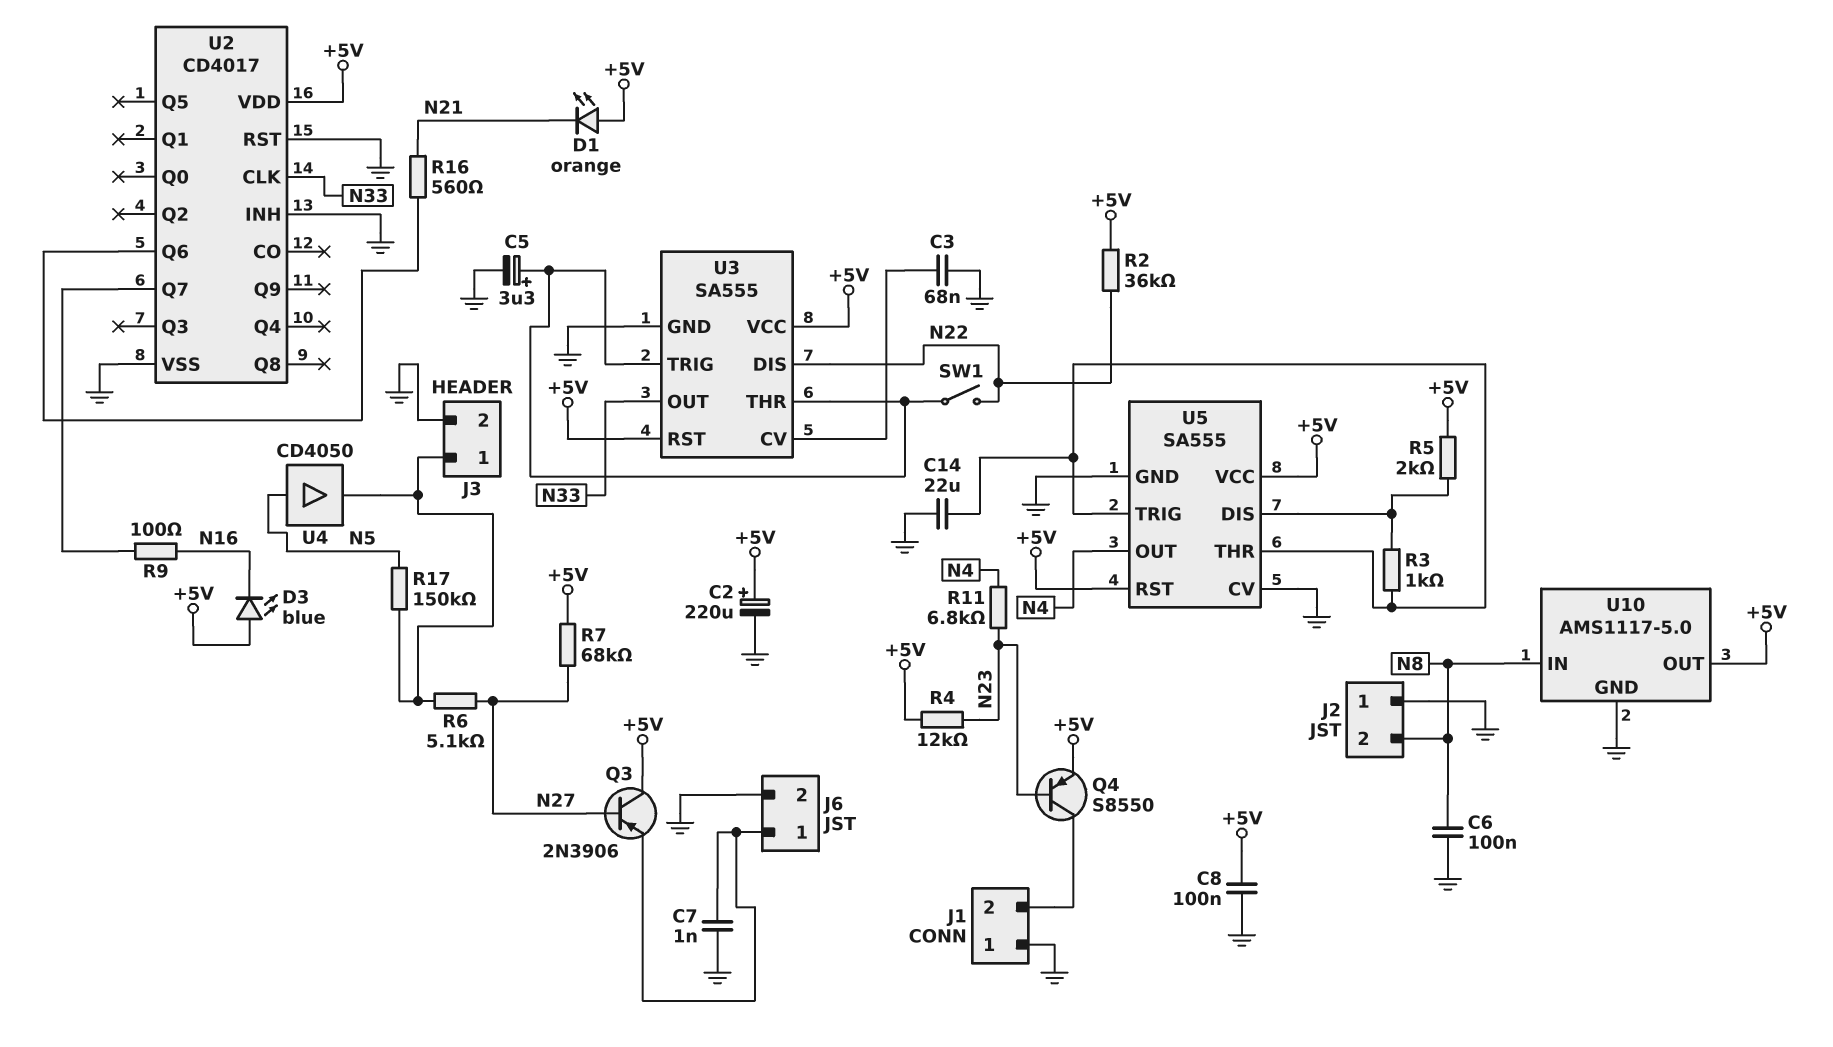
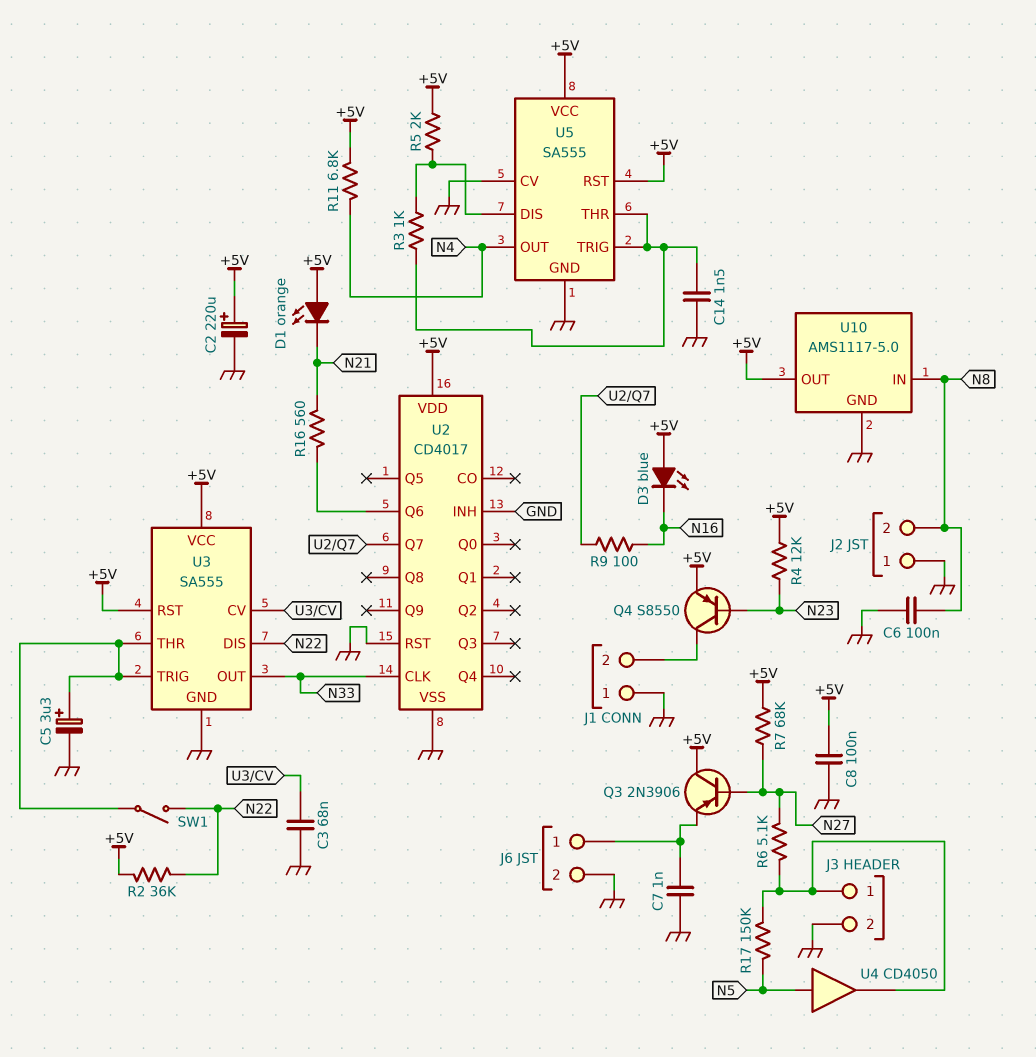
C14: 22uF (GND, U5/THR) -> 1.5nF (GND, U5/THR)
R11: 6.8k (N4, N23) -> 6.8k (+5V, N4)

